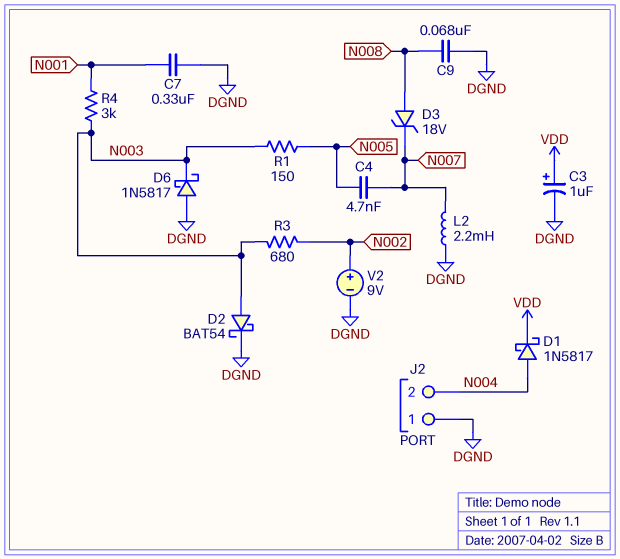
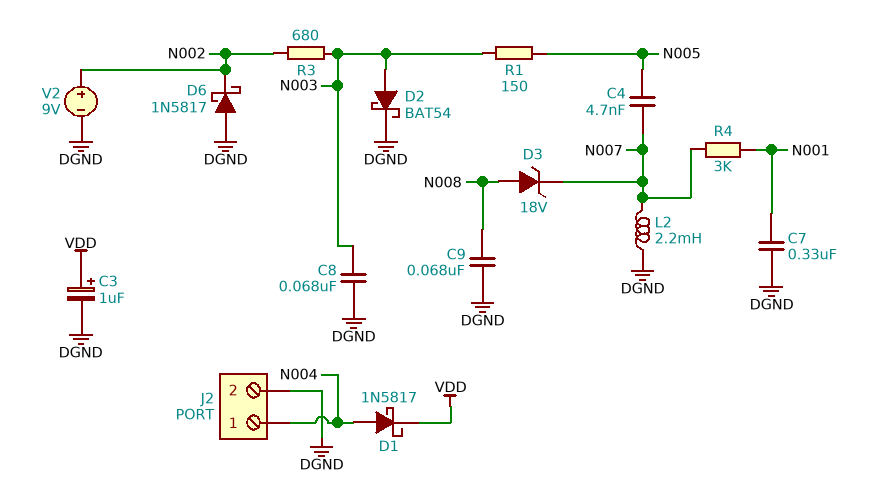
C8: none -> 68nF (DGND, N003)
D6: schottky 1N5817 (A DGND, K N003) -> schottky 1N5817 (A DGND, K N002)
J2 pin 1: DGND -> N004
J2 pin 2: N004 -> DGND
R4: 3k (N001, N003) -> 3k (N001, N007)

